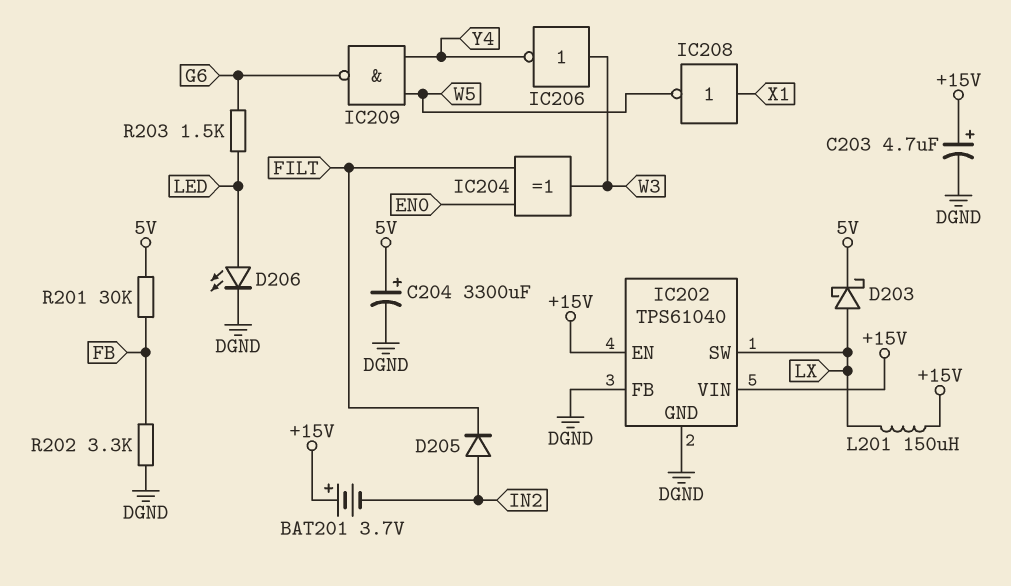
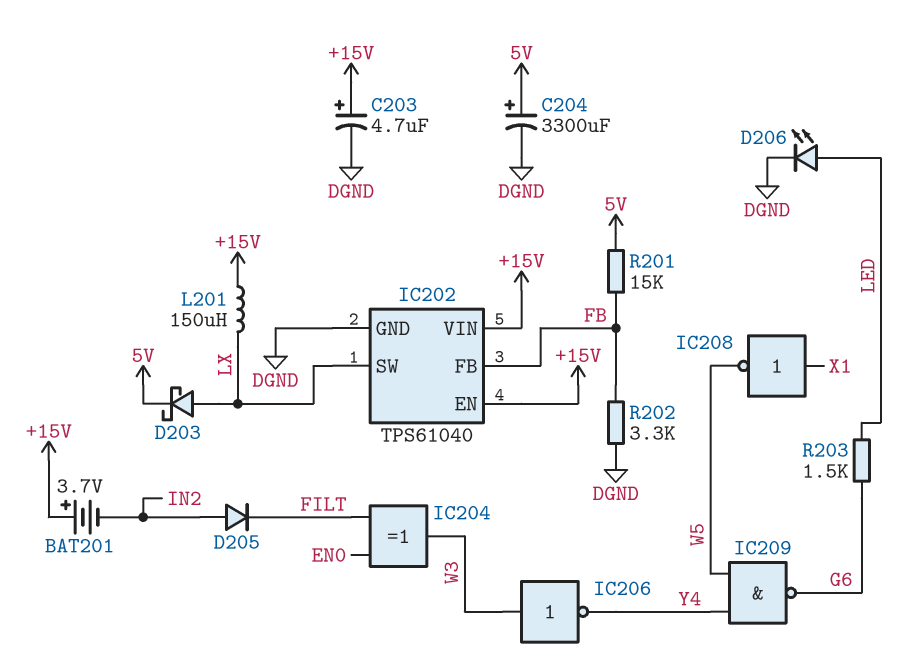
IC202 pin FB: DGND -> FB
R201: 30k (5V, FB) -> 15k (5V, FB)

